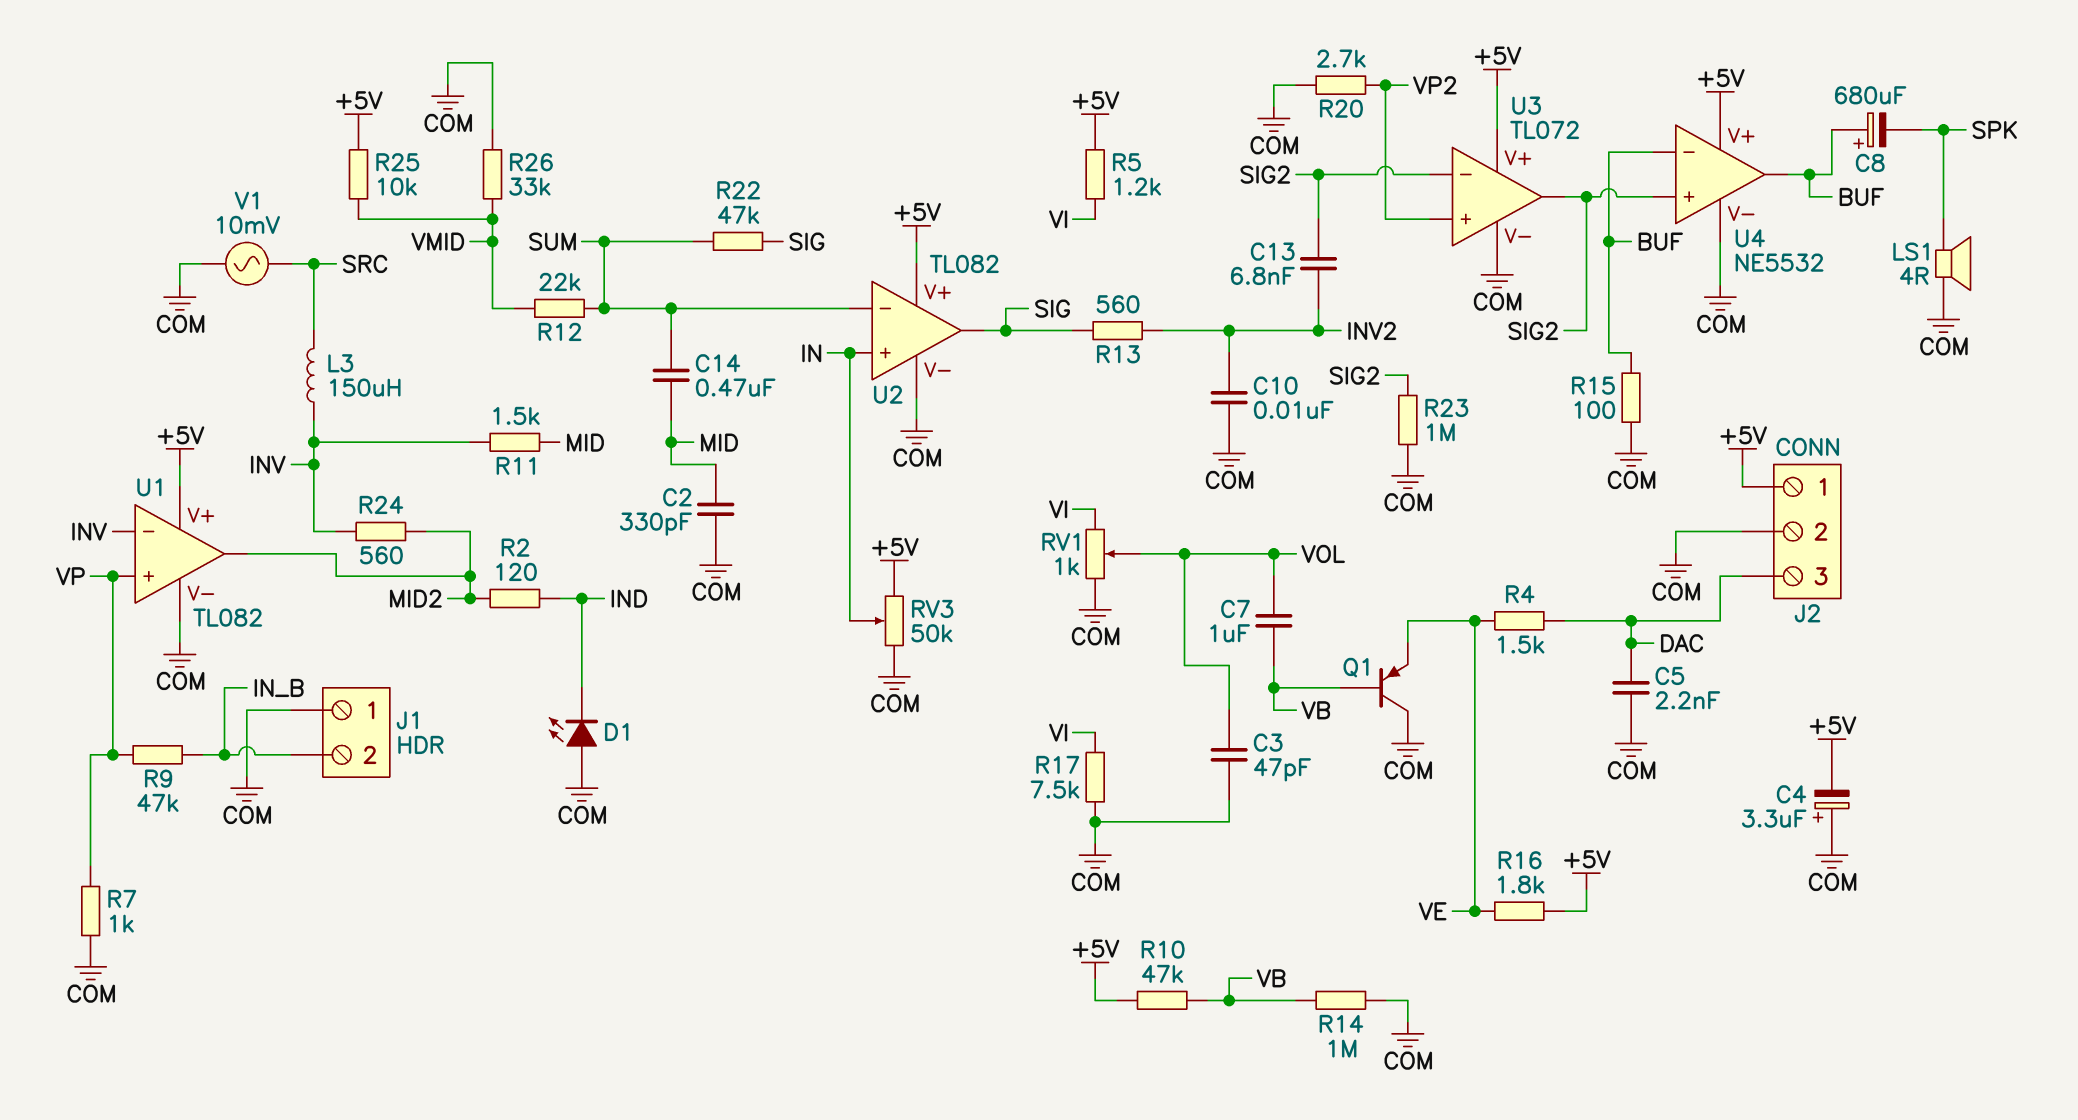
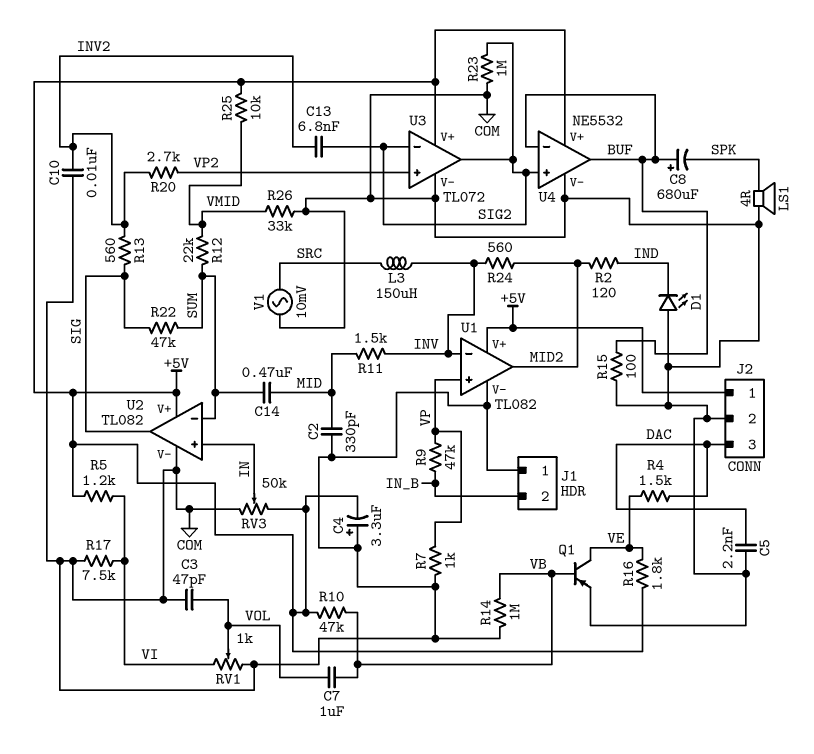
Q1: PNP (B VB, C COM, E VE) -> PNP (B VB, C VE, E COM)
R20: 2.7k (COM, VP2) -> 2.7k (INV2, VP2)

